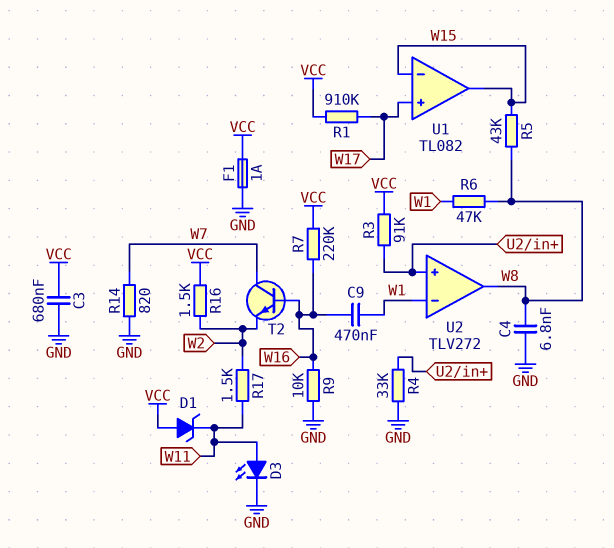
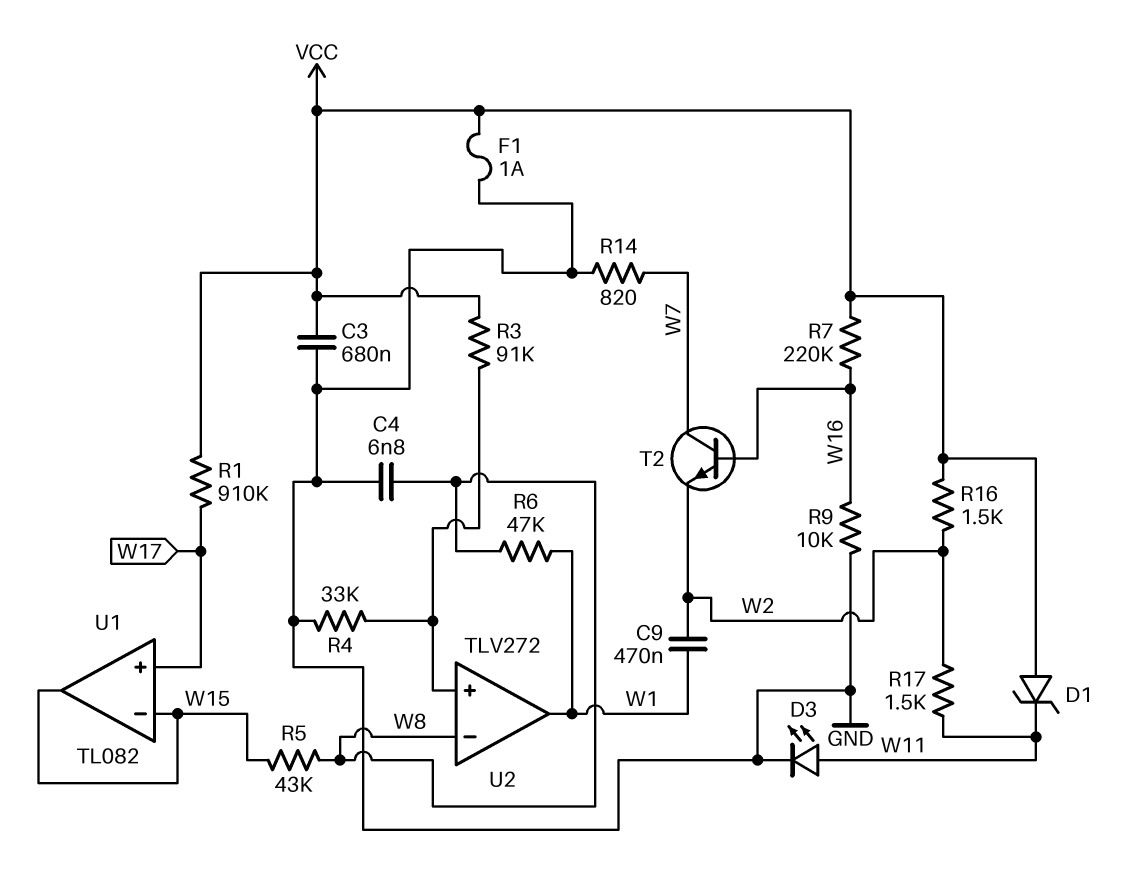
C9: 470nF (W1, W16) -> 470nF (W1, W2)
U2 pin in-: W1 -> W8
U2 pin out: W8 -> W1

